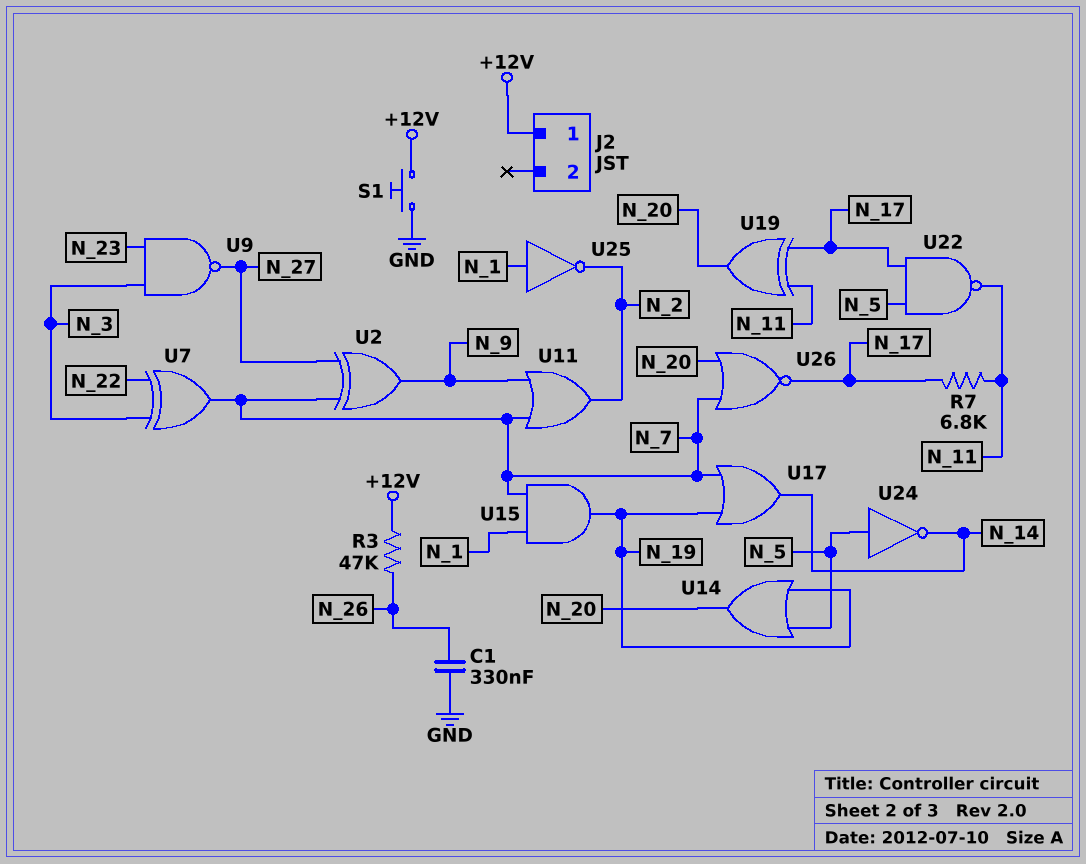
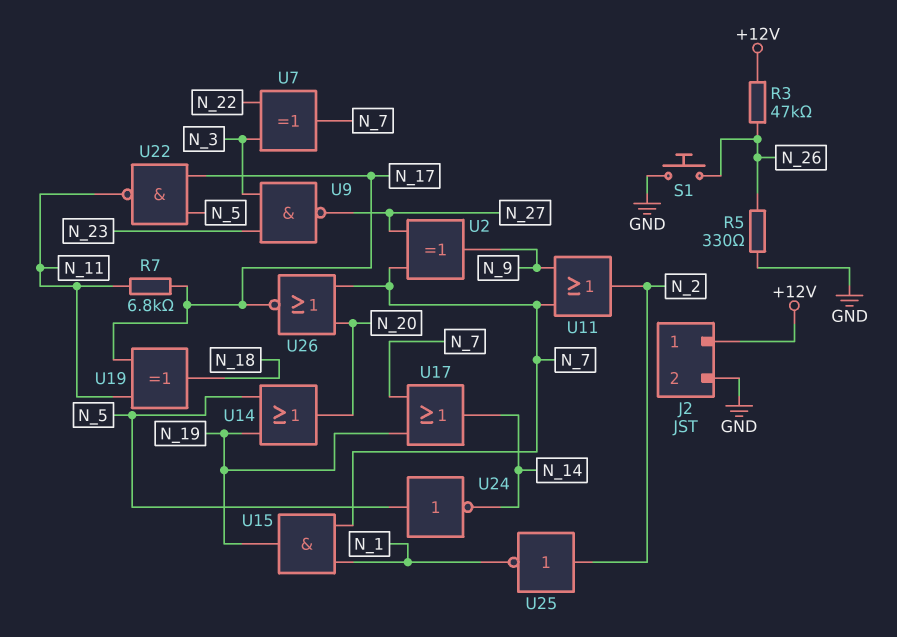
C1: 330nF (GND, N_26) -> none
J2 pin 2: none -> GND
R5: none -> 330 (GND, N_26)
S1: button (+12V, GND) -> button (GND, N_26)
U19: XOR (in N_11, in N_17, out N_20) -> XOR (in N_11, in N_17, out N_18)
U25: NOT (in N_1, out N_2) -> NOT (in N_2, out N_1)

